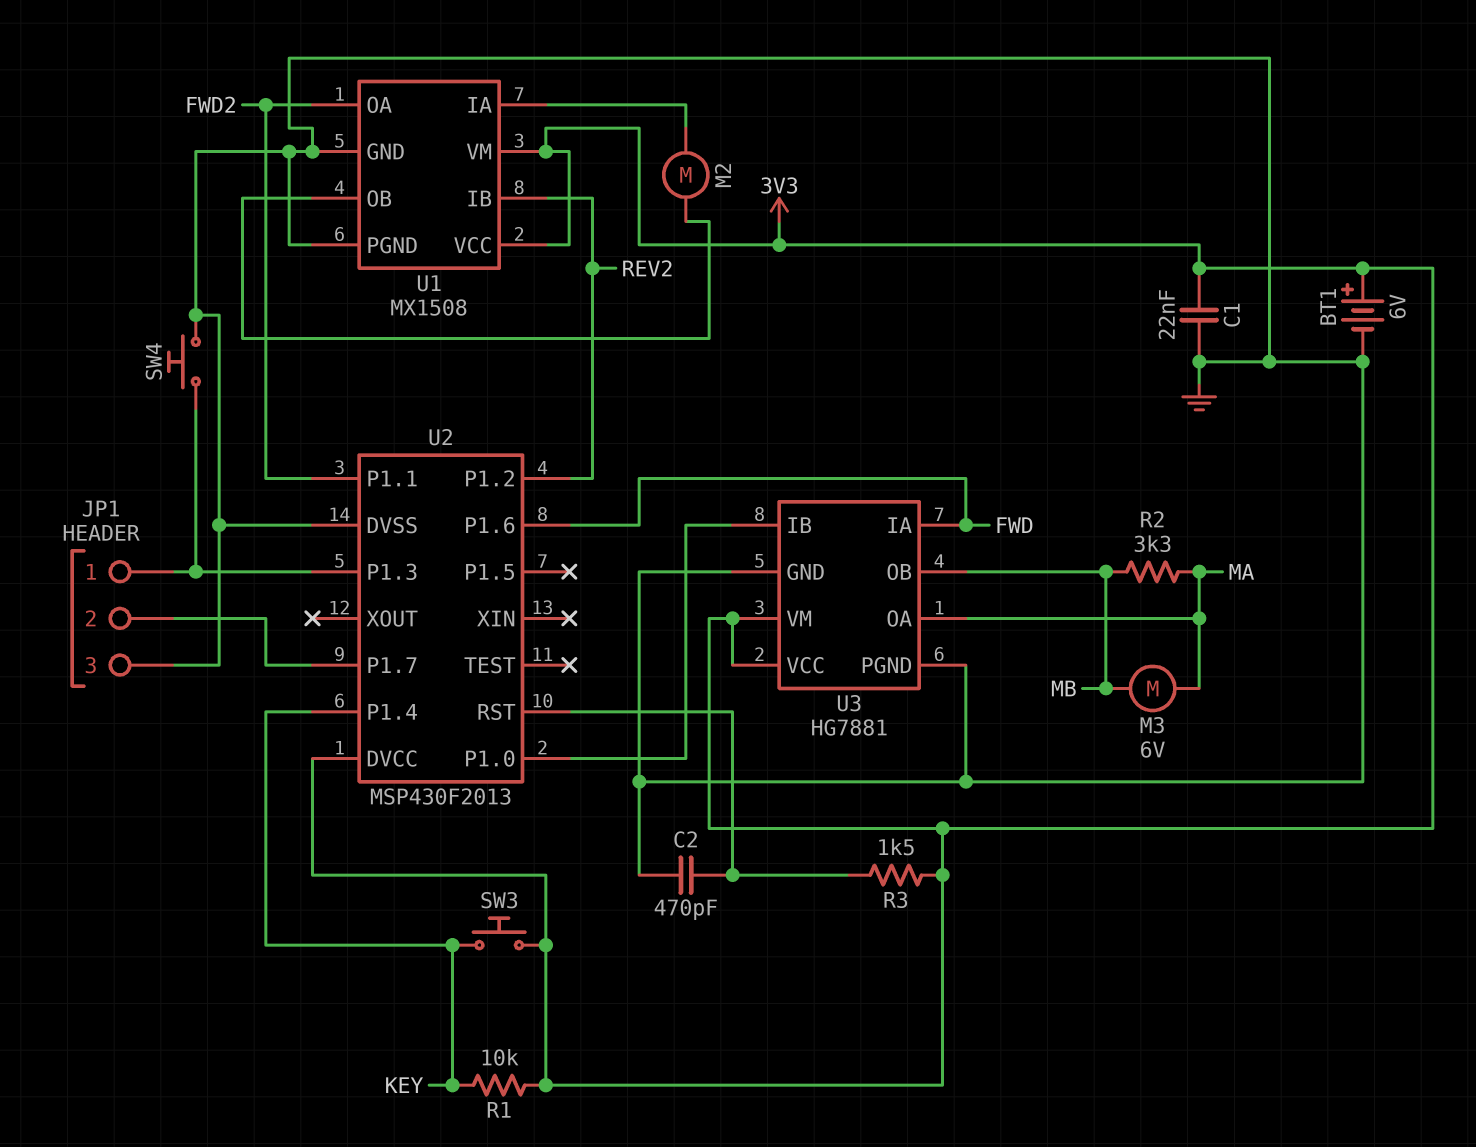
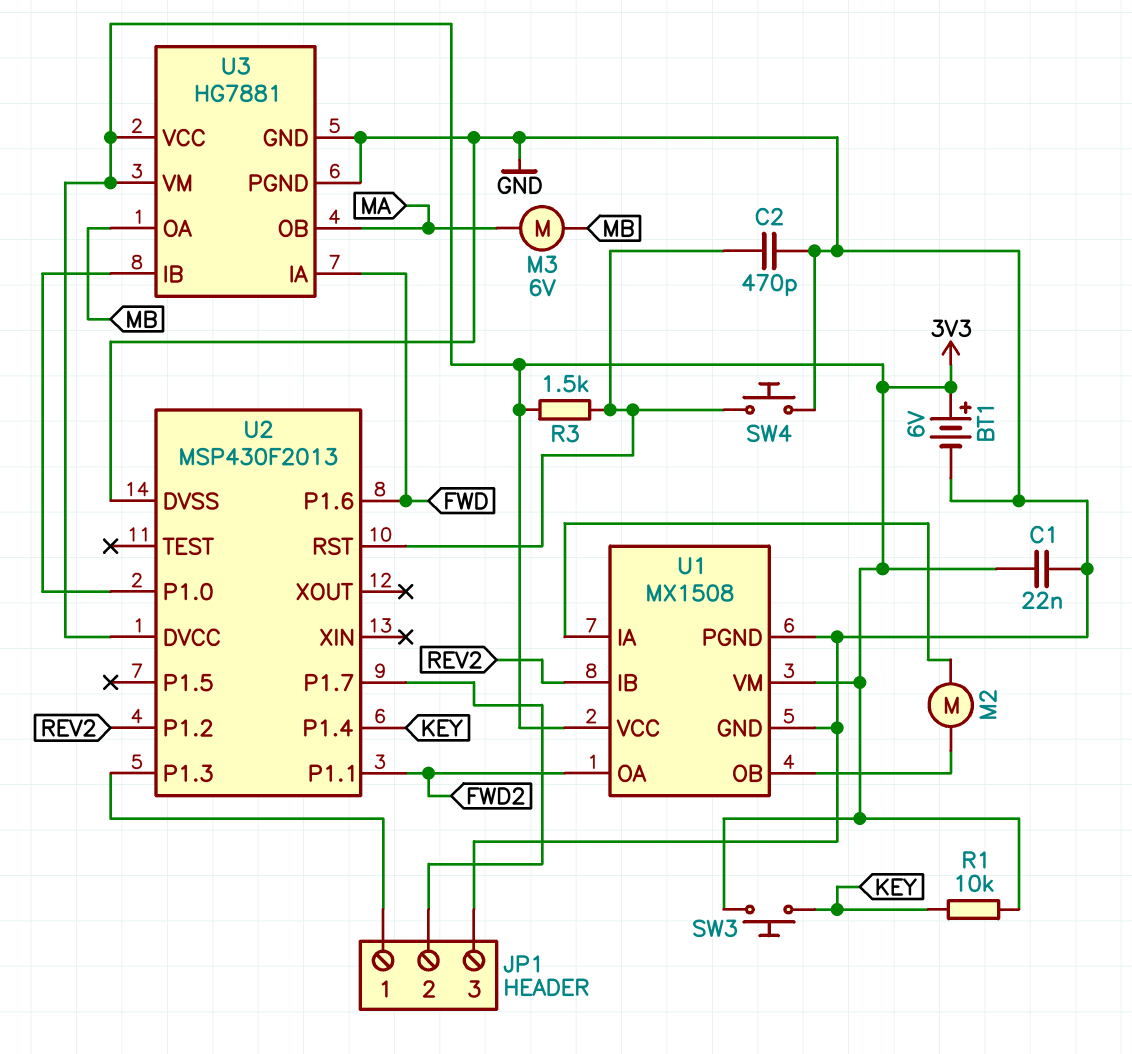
R2: 3.3k (MA, MB) -> none
SW4: button (GND, JP1/1) -> button (GND, U2/RST)
U3 pin OA: MA -> MB
U3 pin OB: MB -> MA

